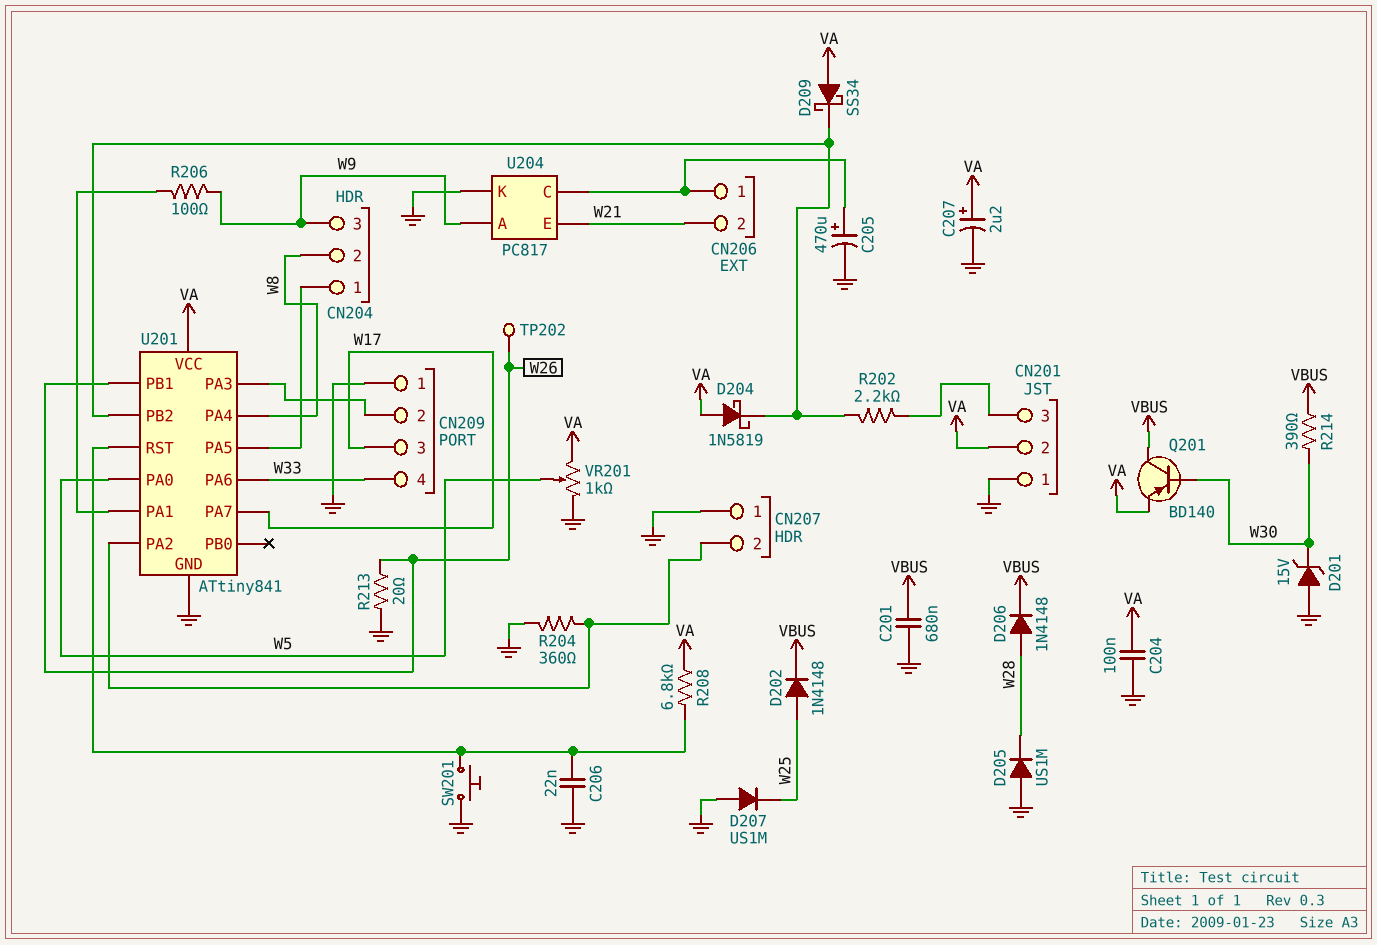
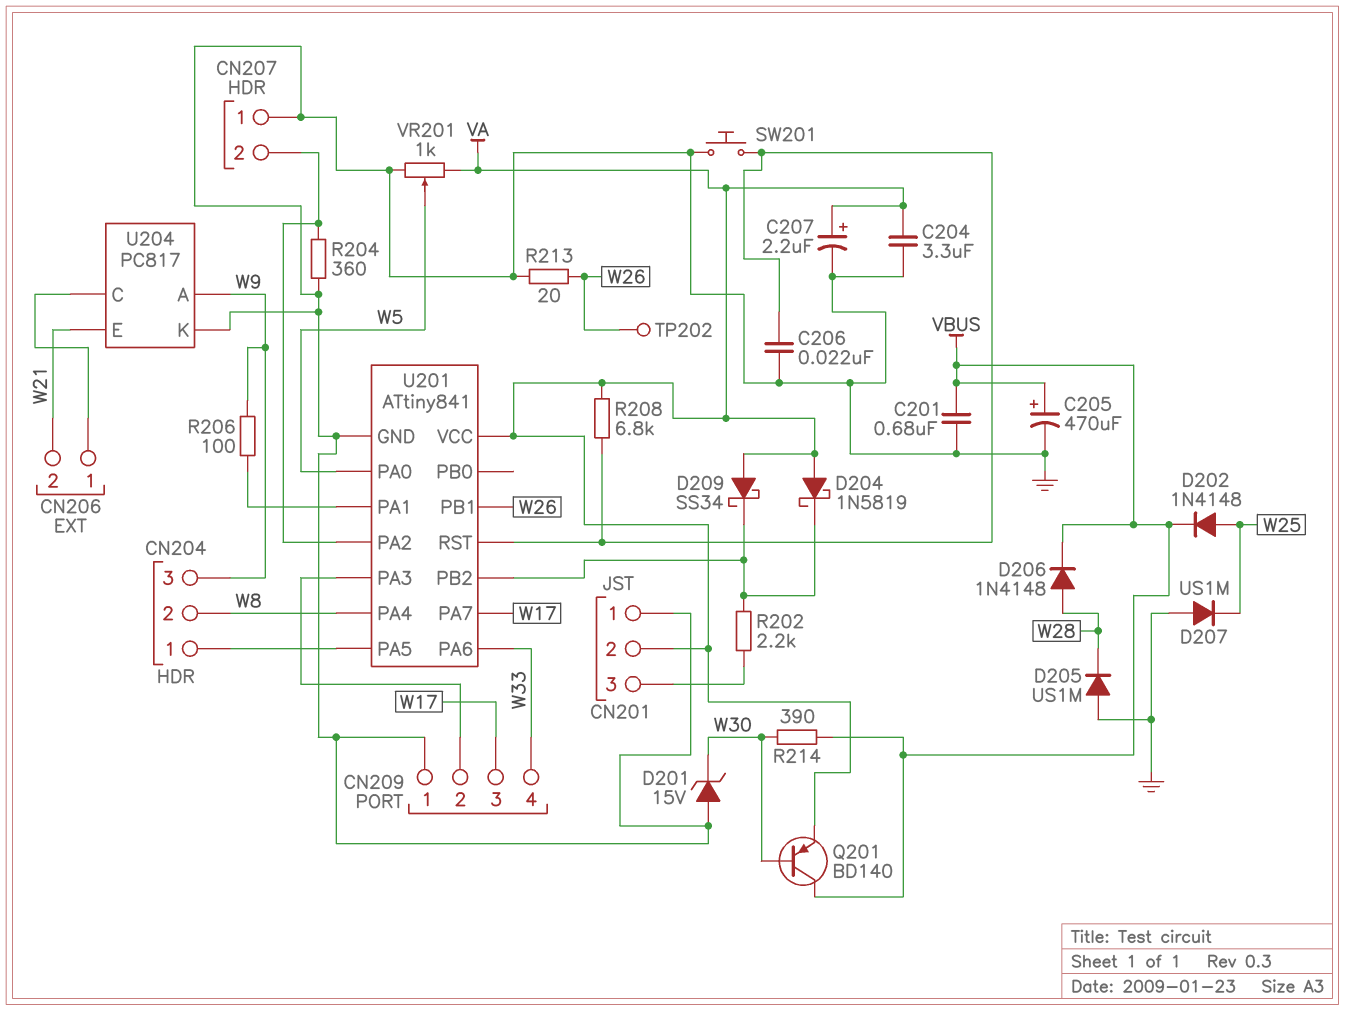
C204: 100nF (GND, VA) -> 3.3uF (GND, VA)
C205: 470uF (plus CN206/1, minus GND) -> 470uF (plus VBUS, minus GND)

